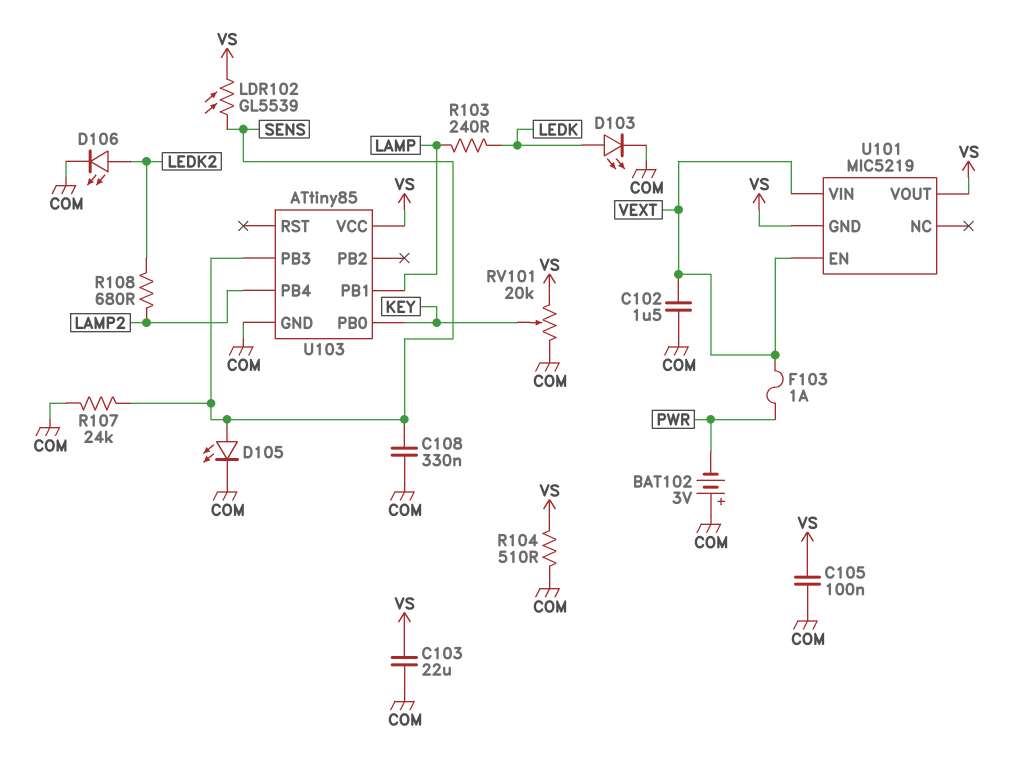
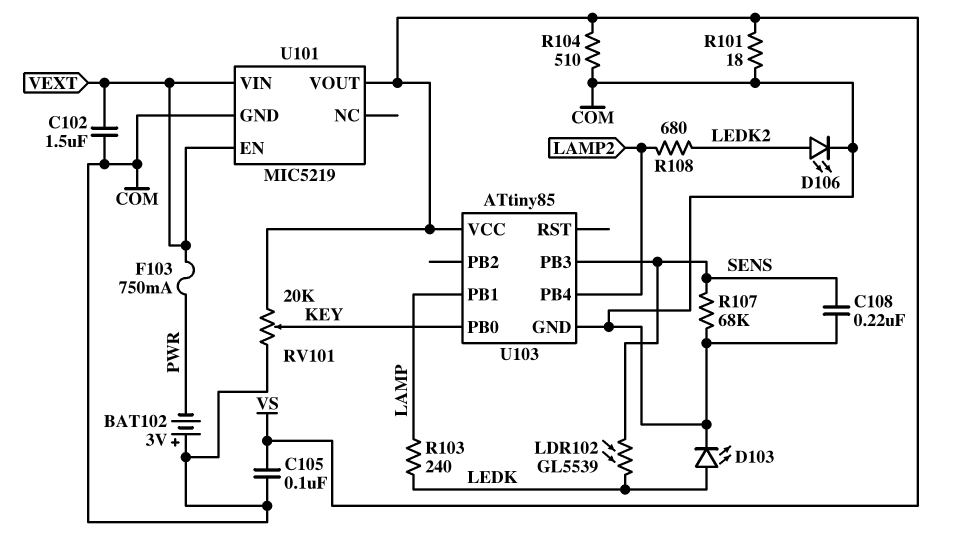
C103: 22uF (COM, VS) -> none
C108: 330nF (COM, SENS) -> 220nF (COM, SENS)
D105: LED (A SENS, K COM) -> none
F103: 1A (PWR, VEXT) -> 750mA (PWR, VEXT)
LDR102: GL5539 (SENS, VS) -> GL5539 (LEDK, SENS)
R101: none -> 18 (COM, VS)
R107: 24k (COM, SENS) -> 68k (COM, SENS)
U101 pin GND: VS -> COM

